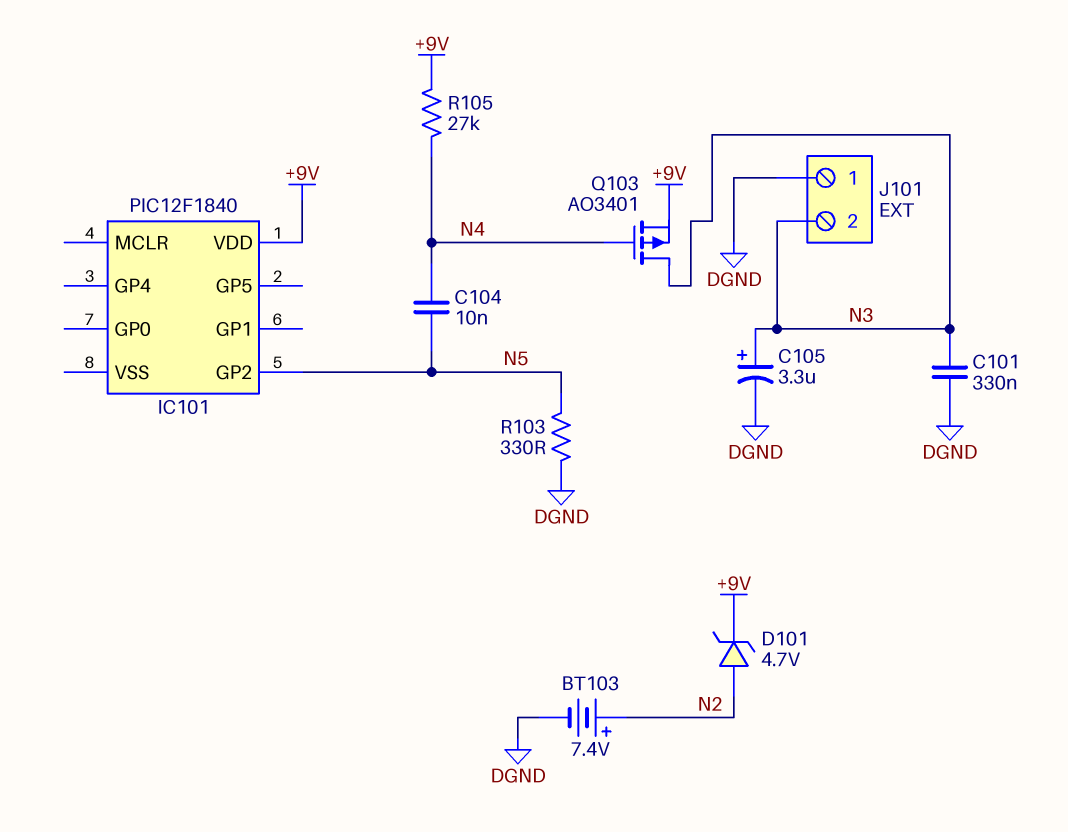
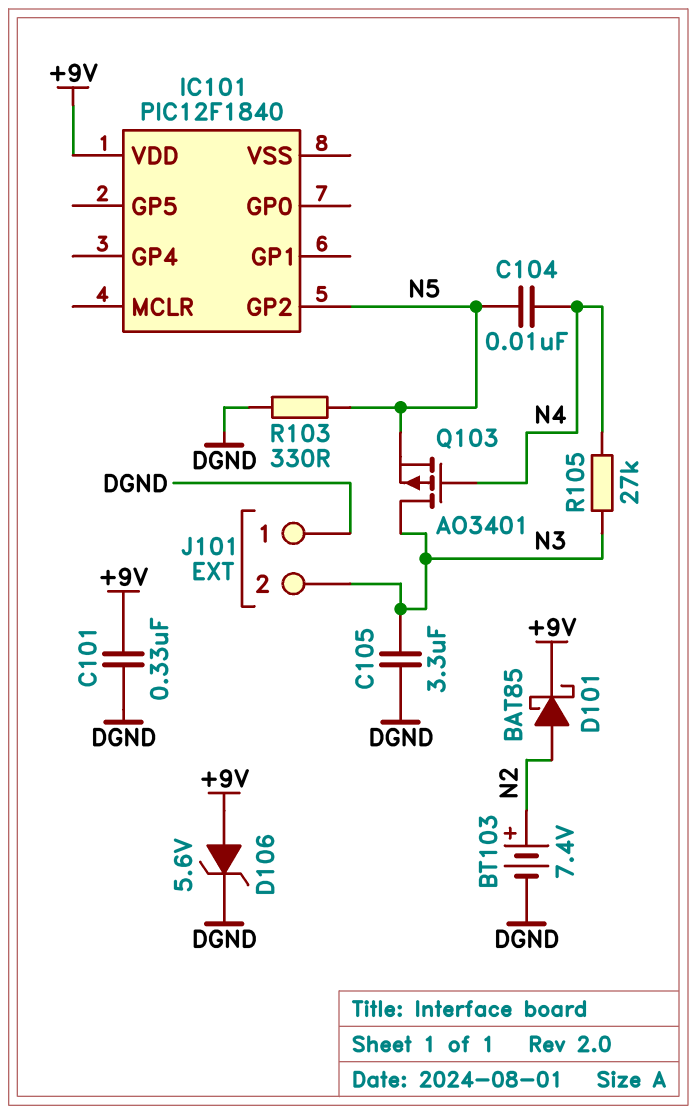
C101: 330nF (DGND, N3) -> 330nF (+9V, DGND)
C105: 3.3uF (plus N3, minus DGND) -> 3.3uF (DGND, N3)
D101: zener 4.7V (A N2, K +9V) -> schottky BAT85 (A N2, K +9V)
D106: none -> zener 5.6V (A +9V, K DGND)
Q103: PMOS AO3401 (G N4, D N3, S +9V) -> PMOS AO3401 (G N4, D N3, S N5)
R105: 27k (+9V, N4) -> 27k (N3, N4)

